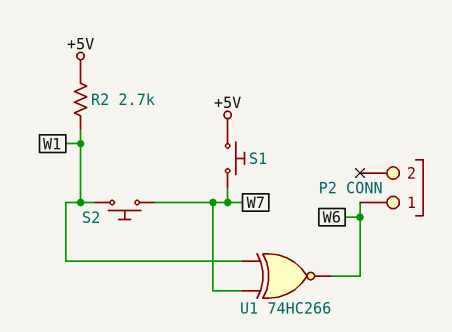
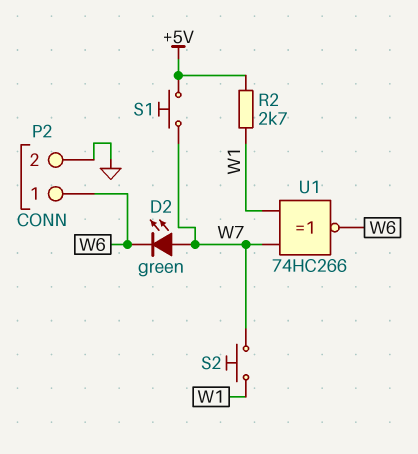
D2: none -> LED green (A W7, K W6)
P2 pin 2: none -> GND

